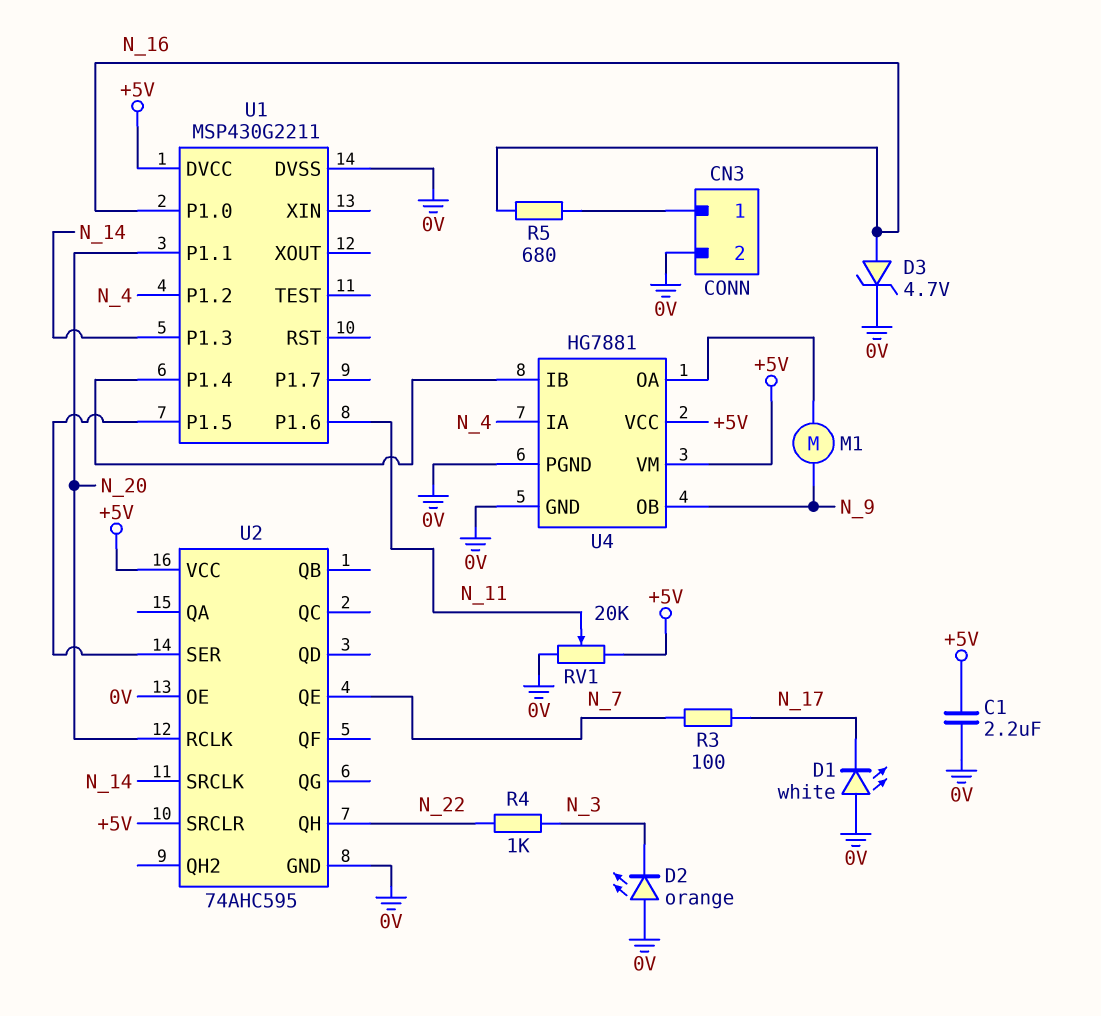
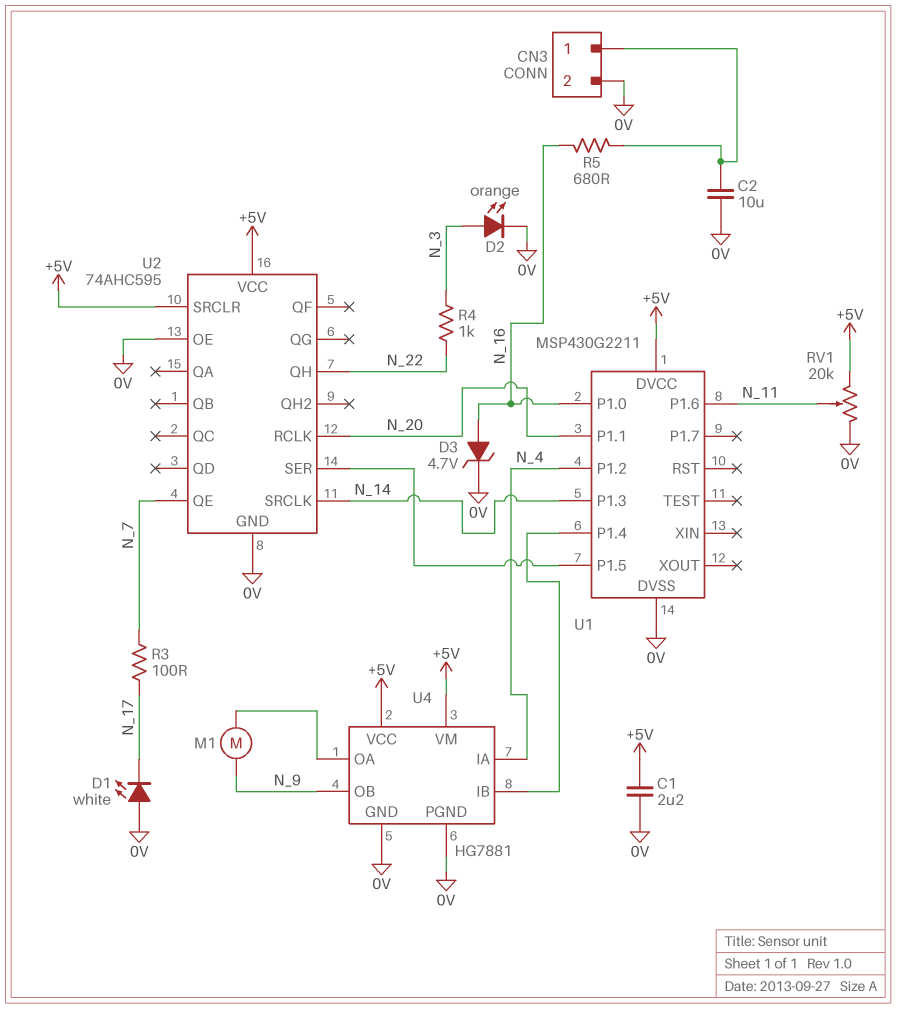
C2: none -> 10uF (0V, CN3/1)
D2: LED orange (A 0V, K N_3) -> LED orange (A N_3, K 0V)

